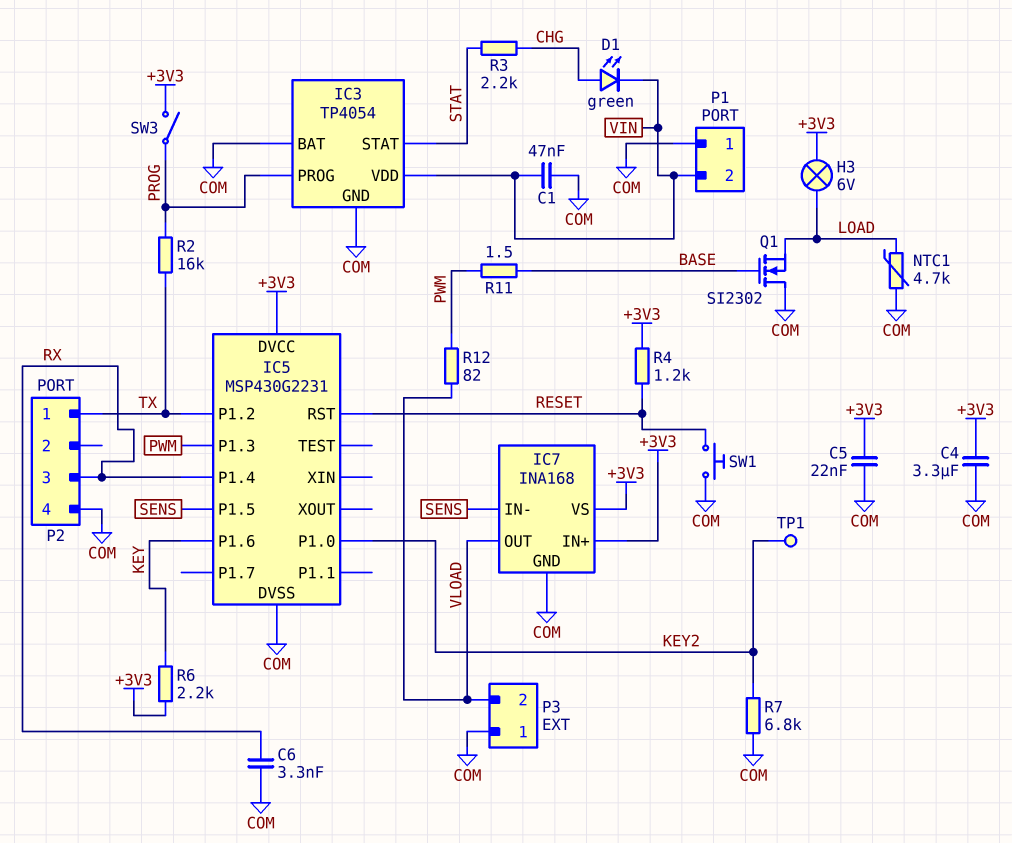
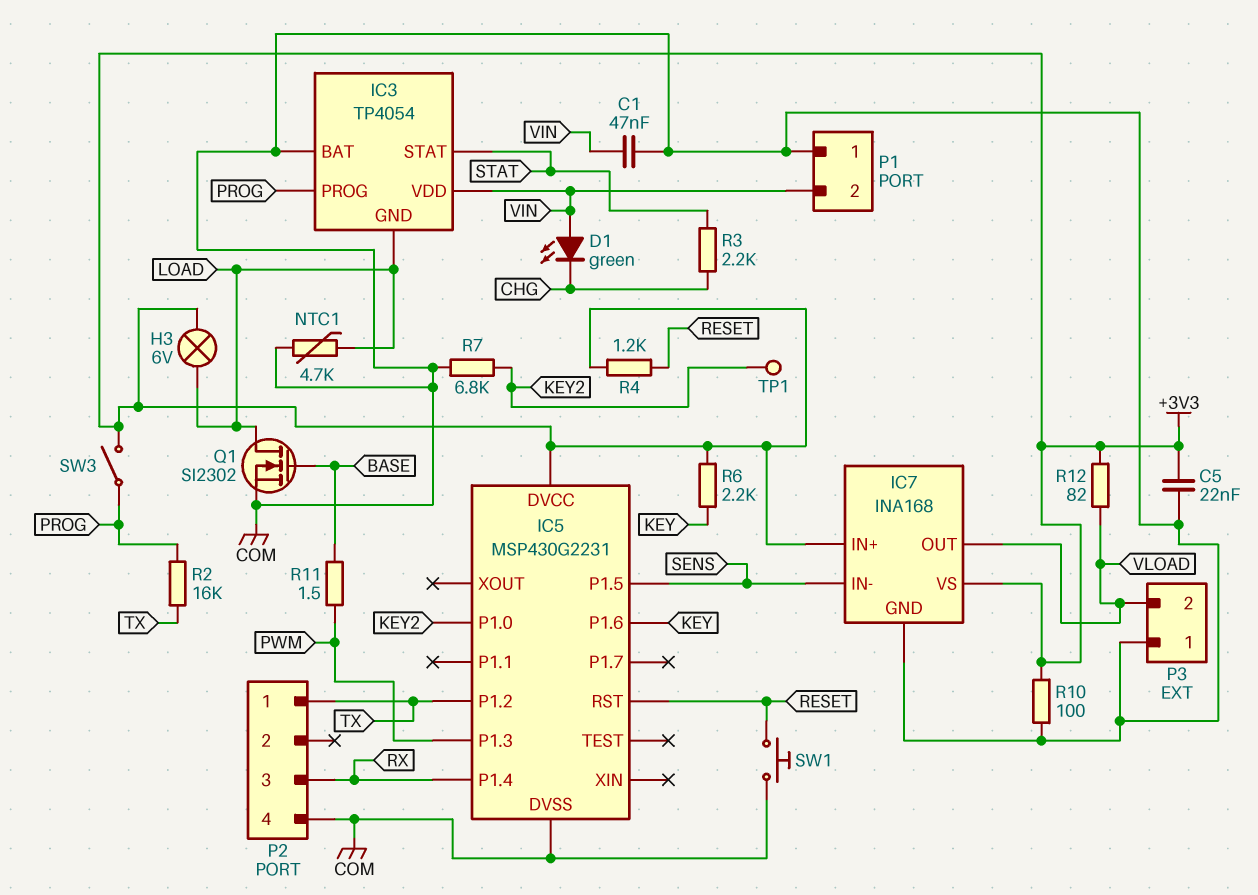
C4: 3.3uF (+3V3, COM) -> none
C6: 3.3nF (COM, RX) -> none
D1: LED green (A CHG, K VIN) -> LED green (A VIN, K CHG)
IC3 pin GND: COM -> LOAD
Q1: NMOS SI2302 (G BASE, D COM, S LOAD) -> NMOS SI2302 (G BASE, D LOAD, S COM)
R10: none -> 100 (+3V3, COM)
R12: 82 (PWM, VLOAD) -> 82 (+3V3, VLOAD)

